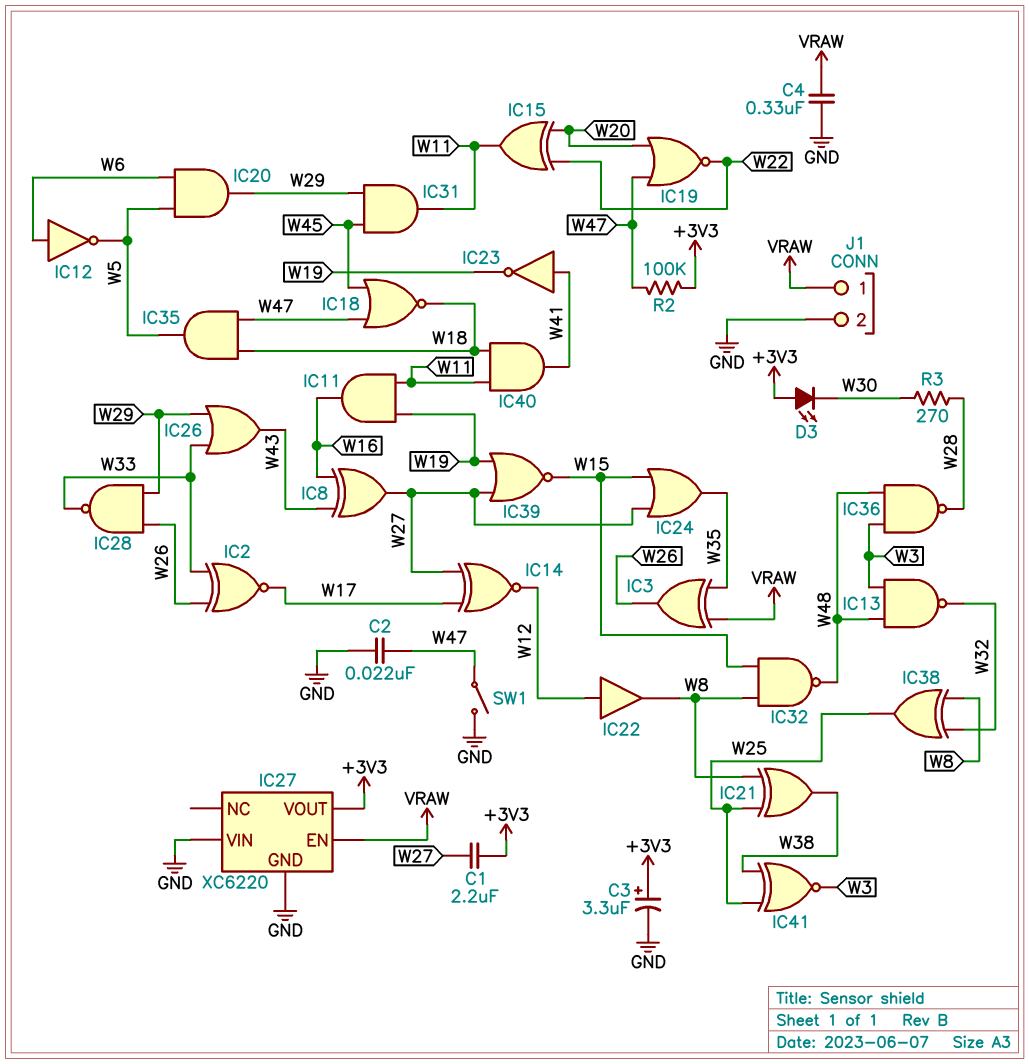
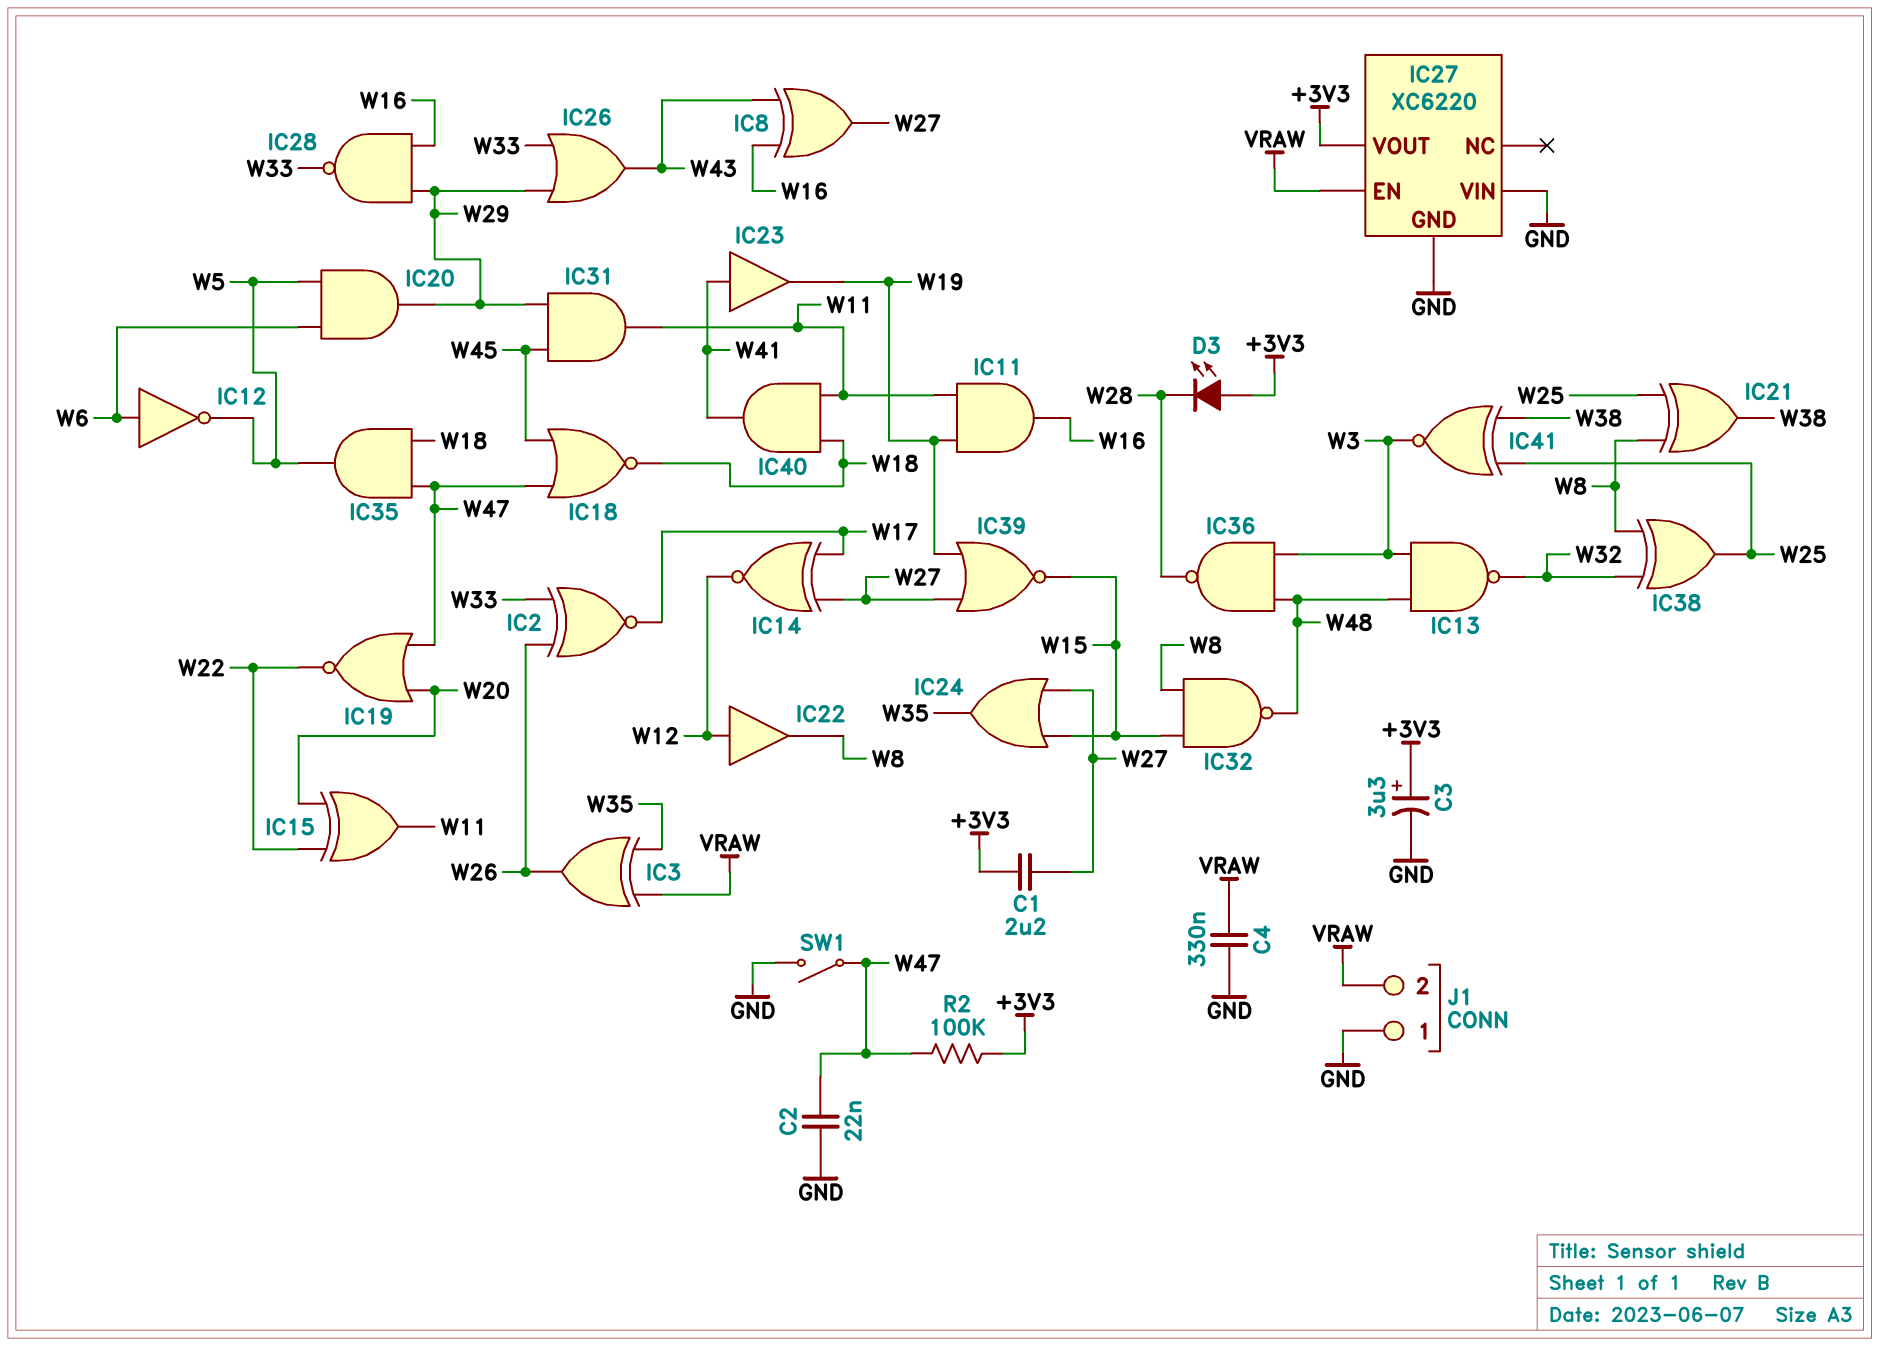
D3: LED (A +3V3, K W30) -> LED (A +3V3, K W28)
IC23: NOT (in W41, out W19) -> buffer (in W41, out W19)
IC28: NAND (in W26, in W29, out W33) -> NAND (in W16, in W29, out W33)
J1 pin 1: VRAW -> GND
J1 pin 2: GND -> VRAW
R3: 270 (W28, W30) -> none

